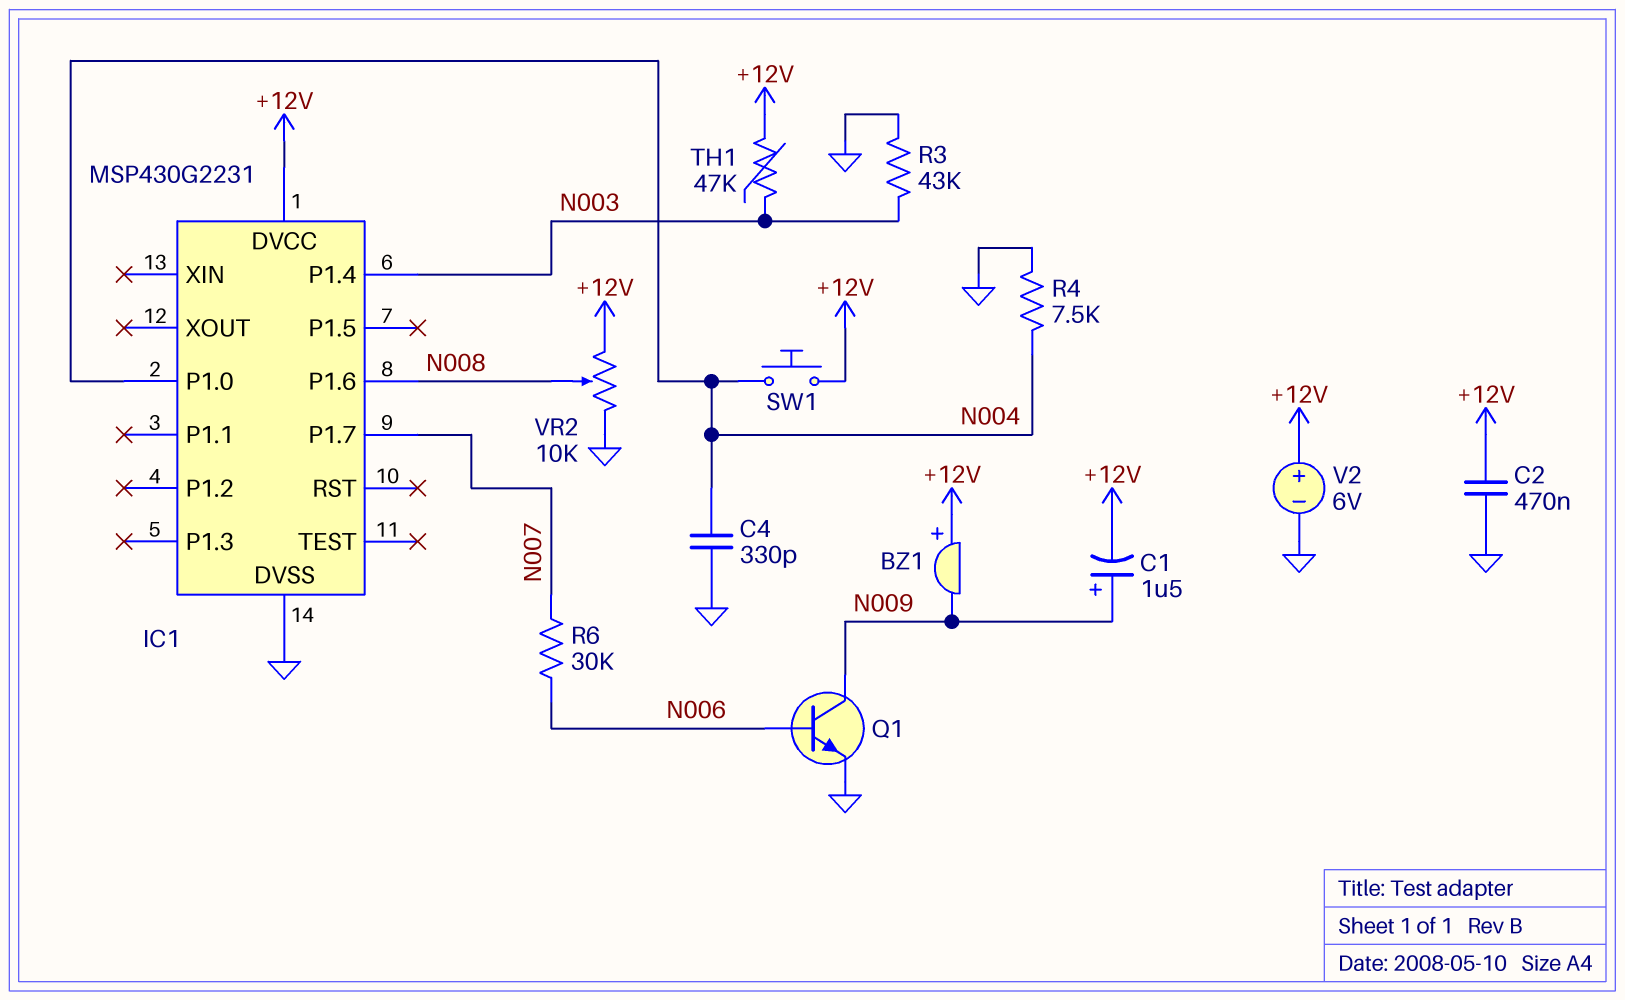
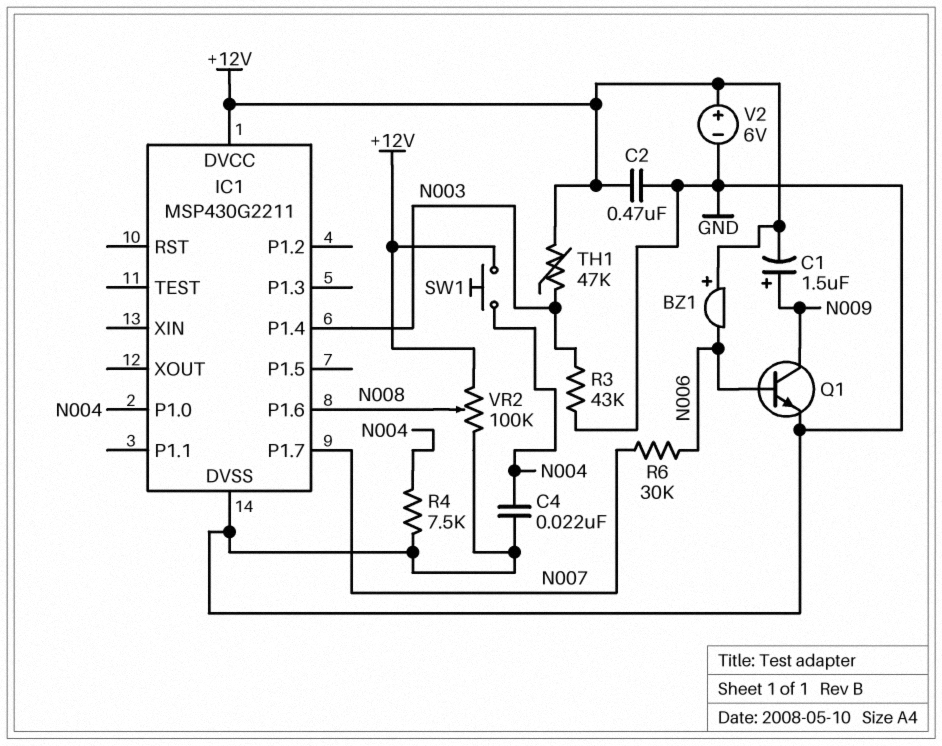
BZ1: buzzer (plus +12V, minus N009) -> buzzer (plus +12V, minus N006)
C4: 330pF (GND, N004) -> 22nF (GND, N004)
IC1: MSP430G2231 -> MSP430G2211
VR2: 10k (+12V, GND, wiper N008) -> 100k (+12V, GND, wiper N008)

